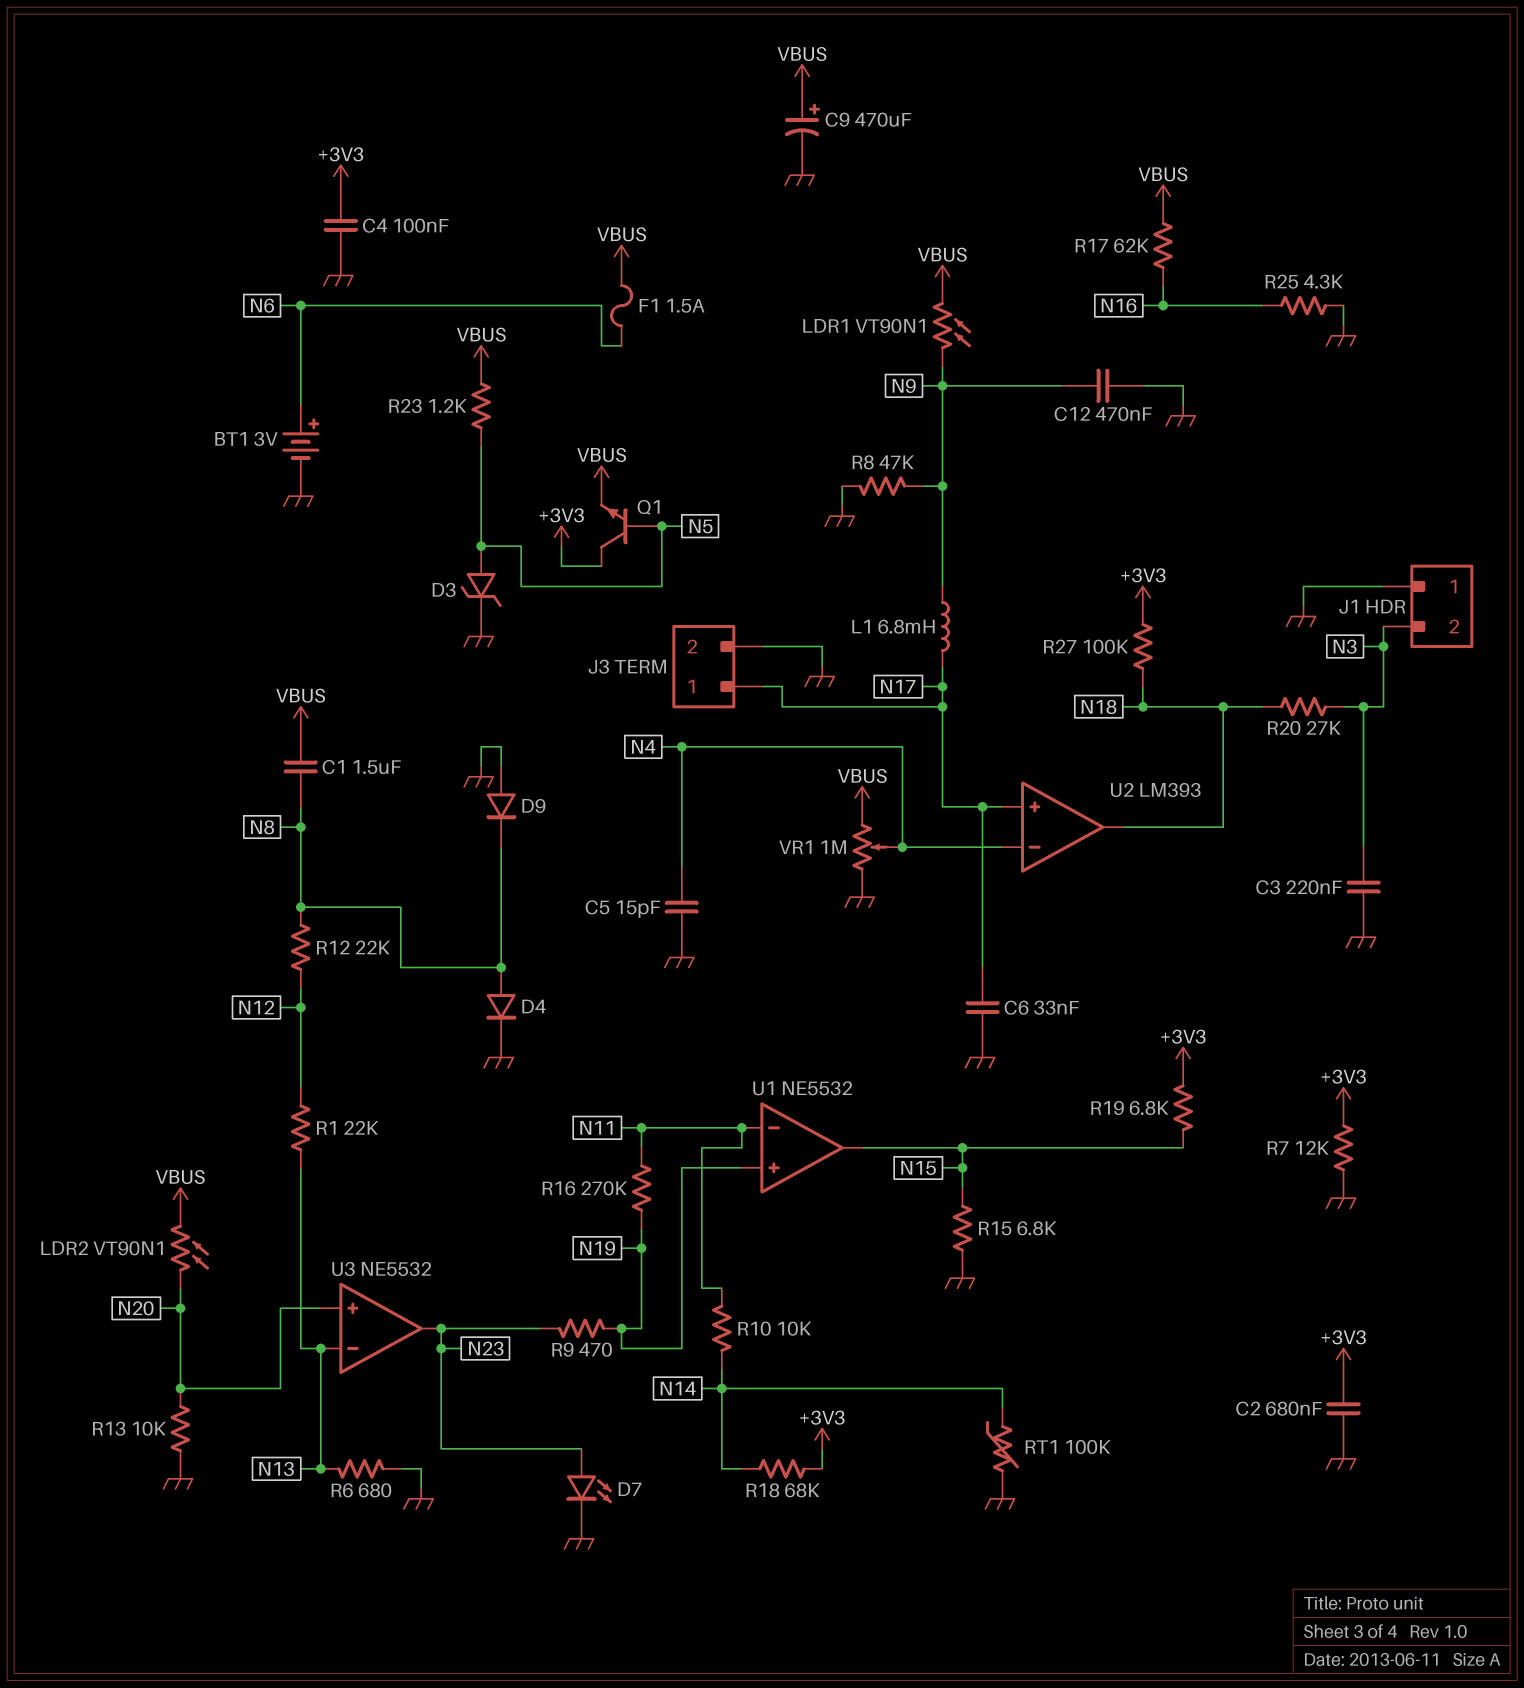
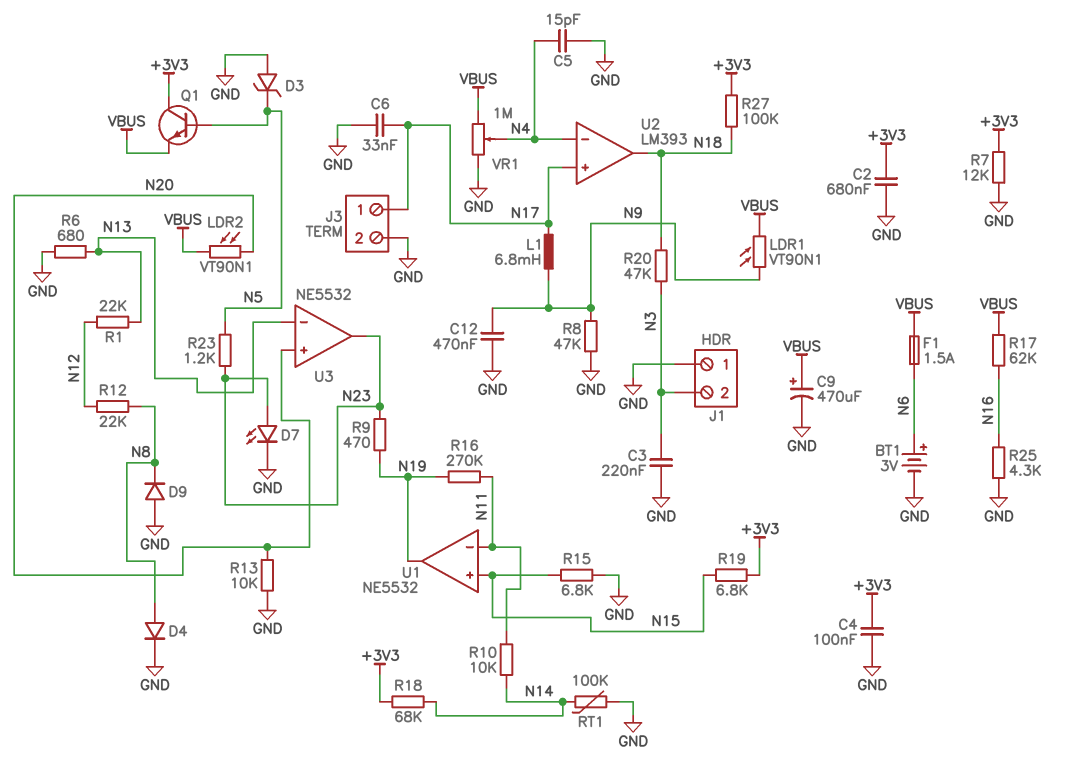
C1: 1.5uF (N8, VBUS) -> none
D3: zener (A N5, K GND) -> zener (A GND, K N5)
R20: 27k (N3, N18) -> 47k (N3, N18)
R23: 1.2k (N5, VBUS) -> 1.2k (N5, N23)
U1 pin in+: N19 -> N15
U1 pin out: N15 -> N19

